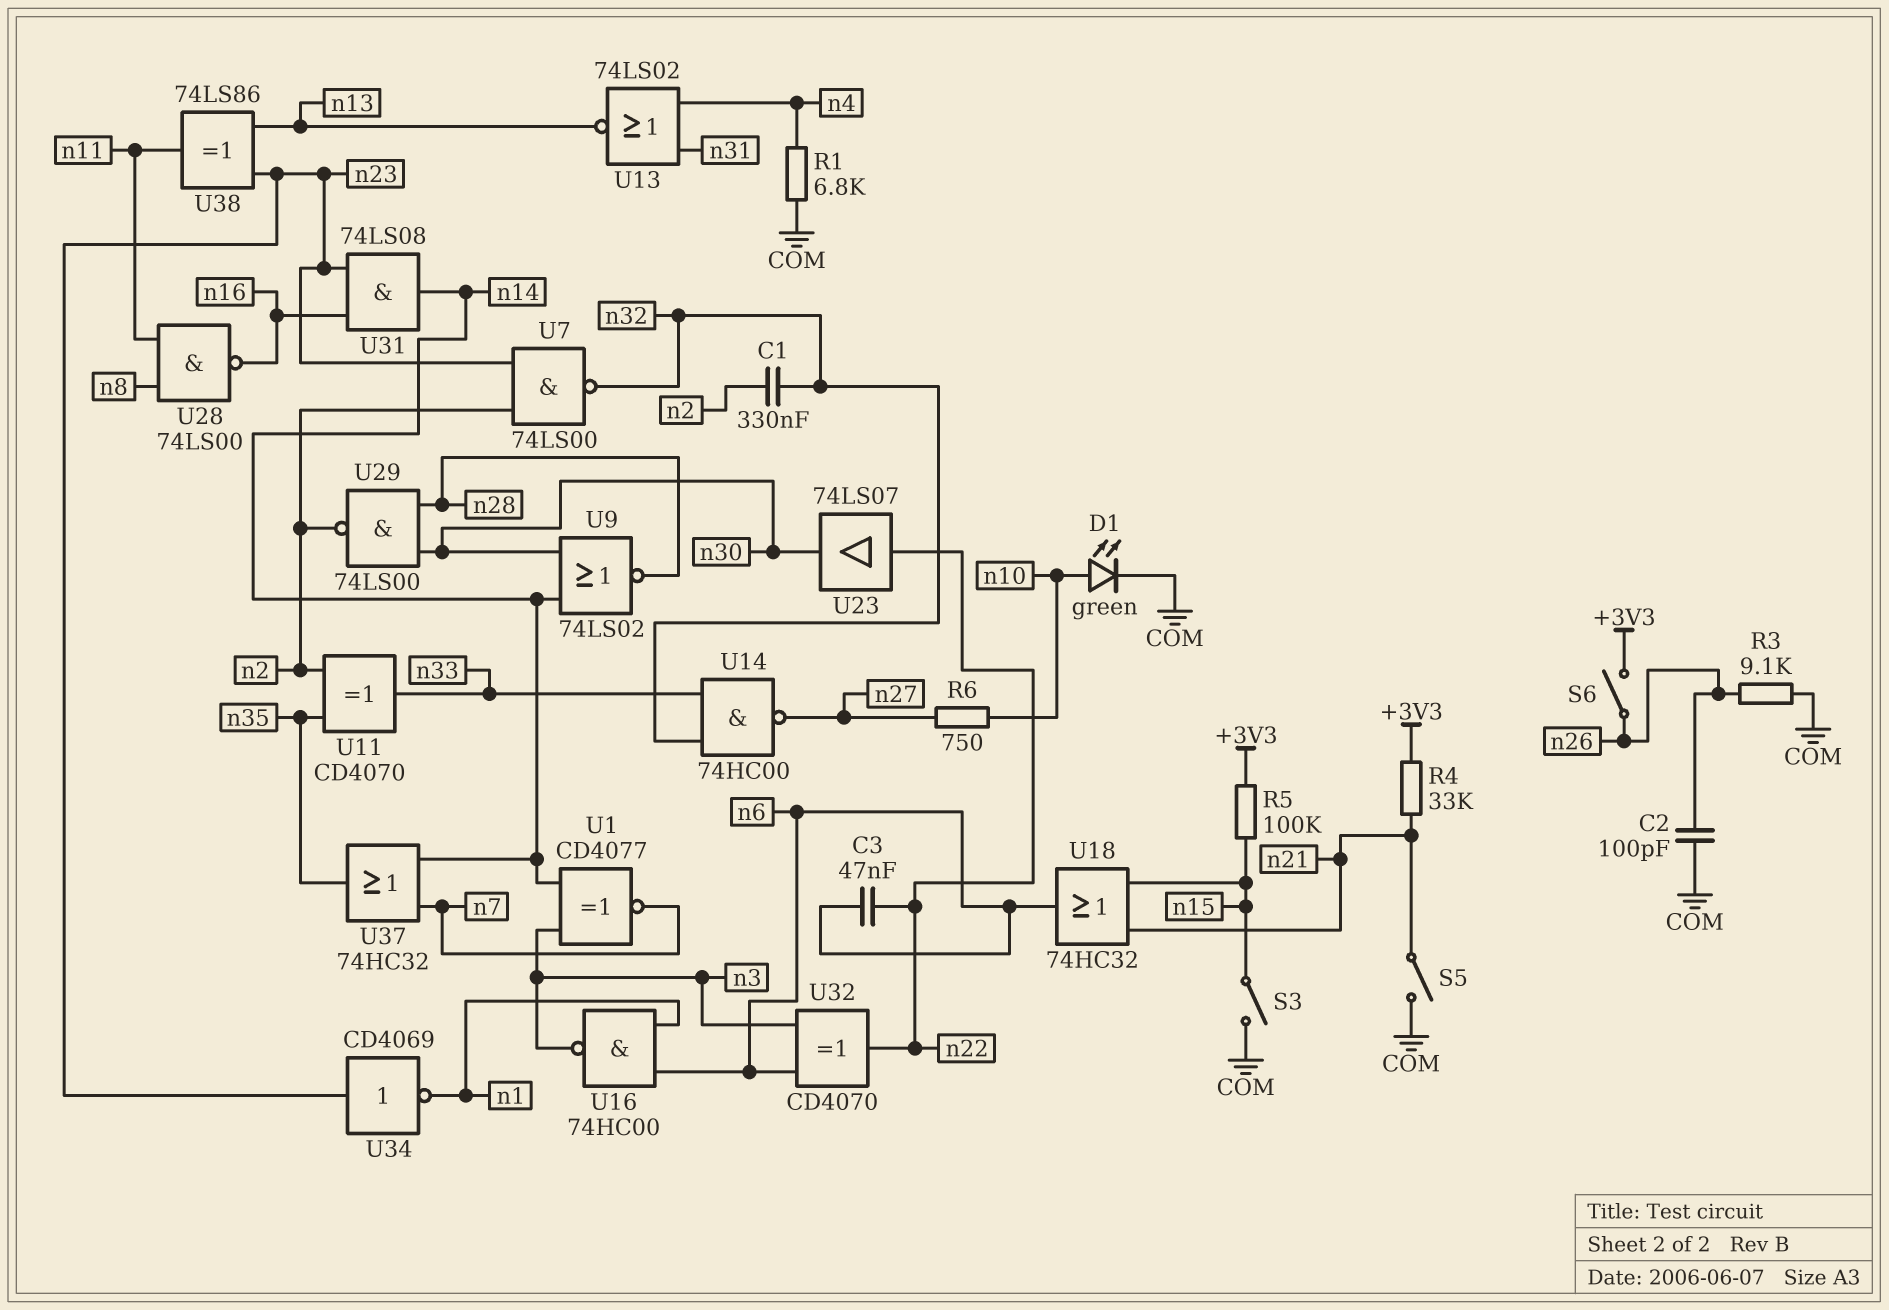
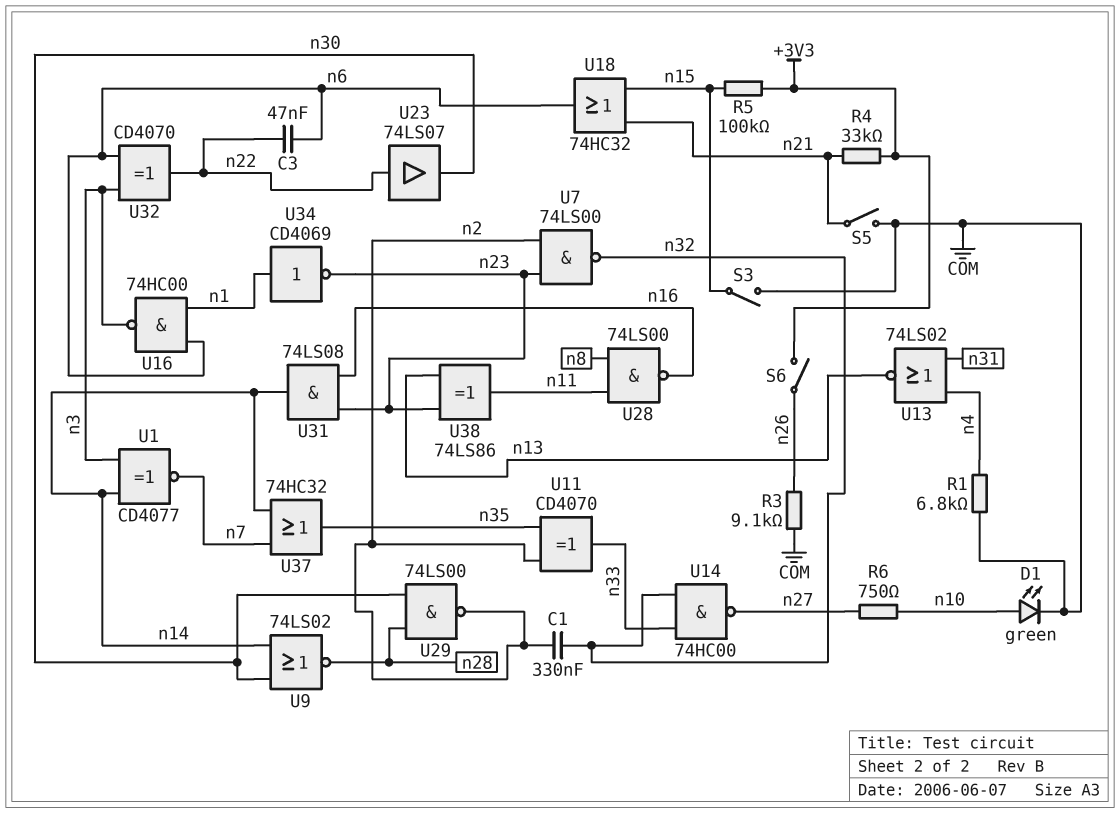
C2: 100pF (COM, n26) -> none
U34: NOT CD4069 (in n23, out n1) -> NOT CD4069 (in n1, out n23)

